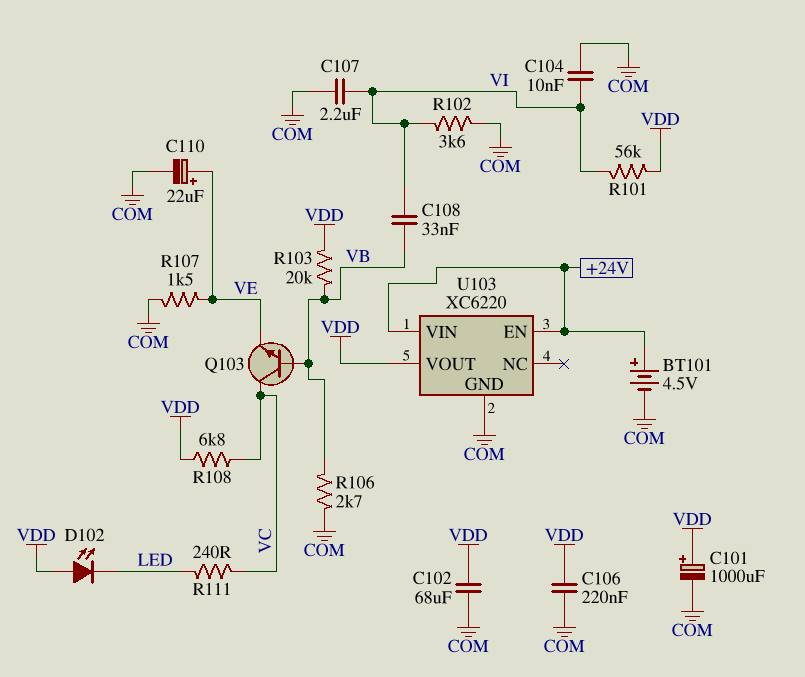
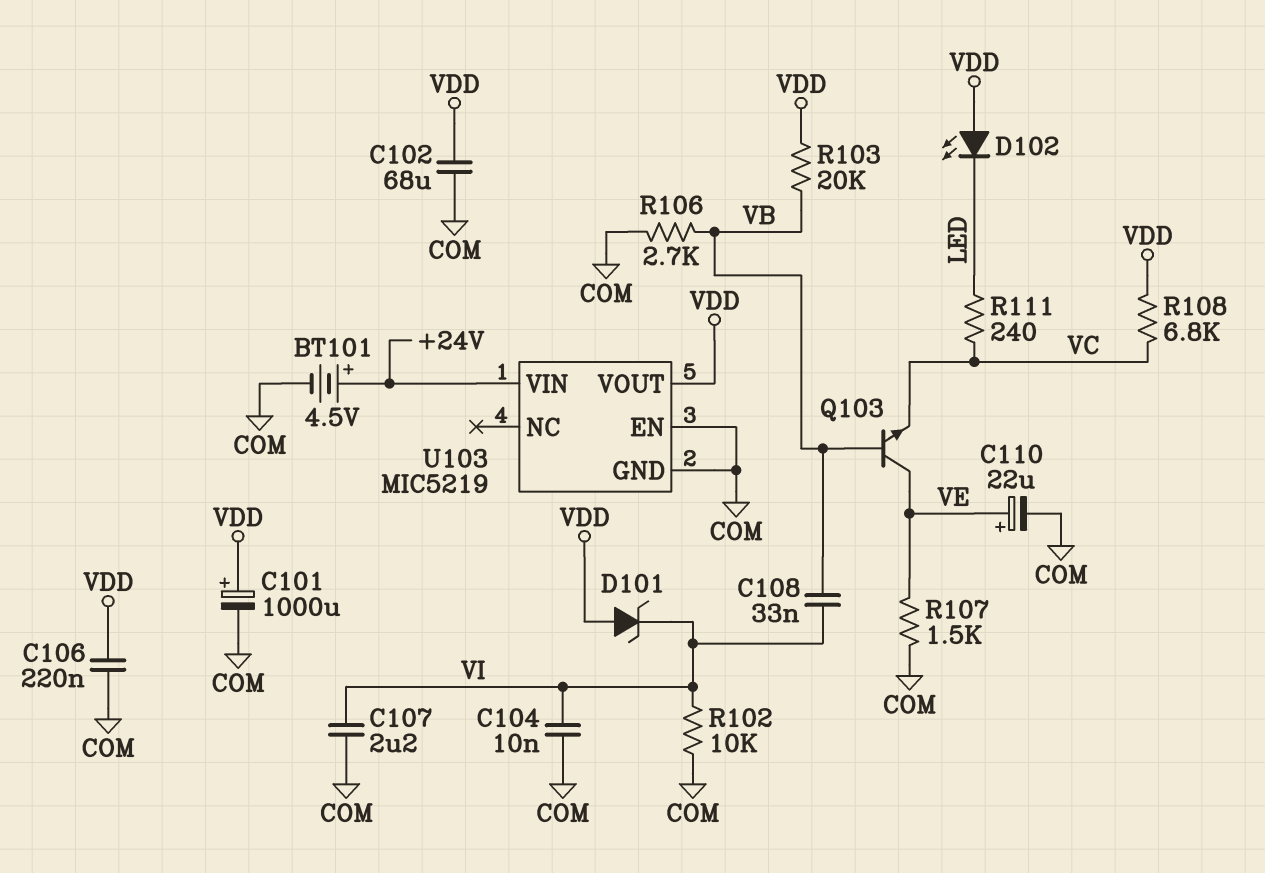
D101: none -> zener (A VDD, K VI)
Q103: NPN (B VB, C VC, E VE) -> NPN (B VB, C VE, E VC)
R101: 56k (VDD, VI) -> none
R102: 3.6k (COM, VI) -> 10k (COM, VI)
U103: XC6220 -> MIC5219
U103 pin EN: +24V -> COM

